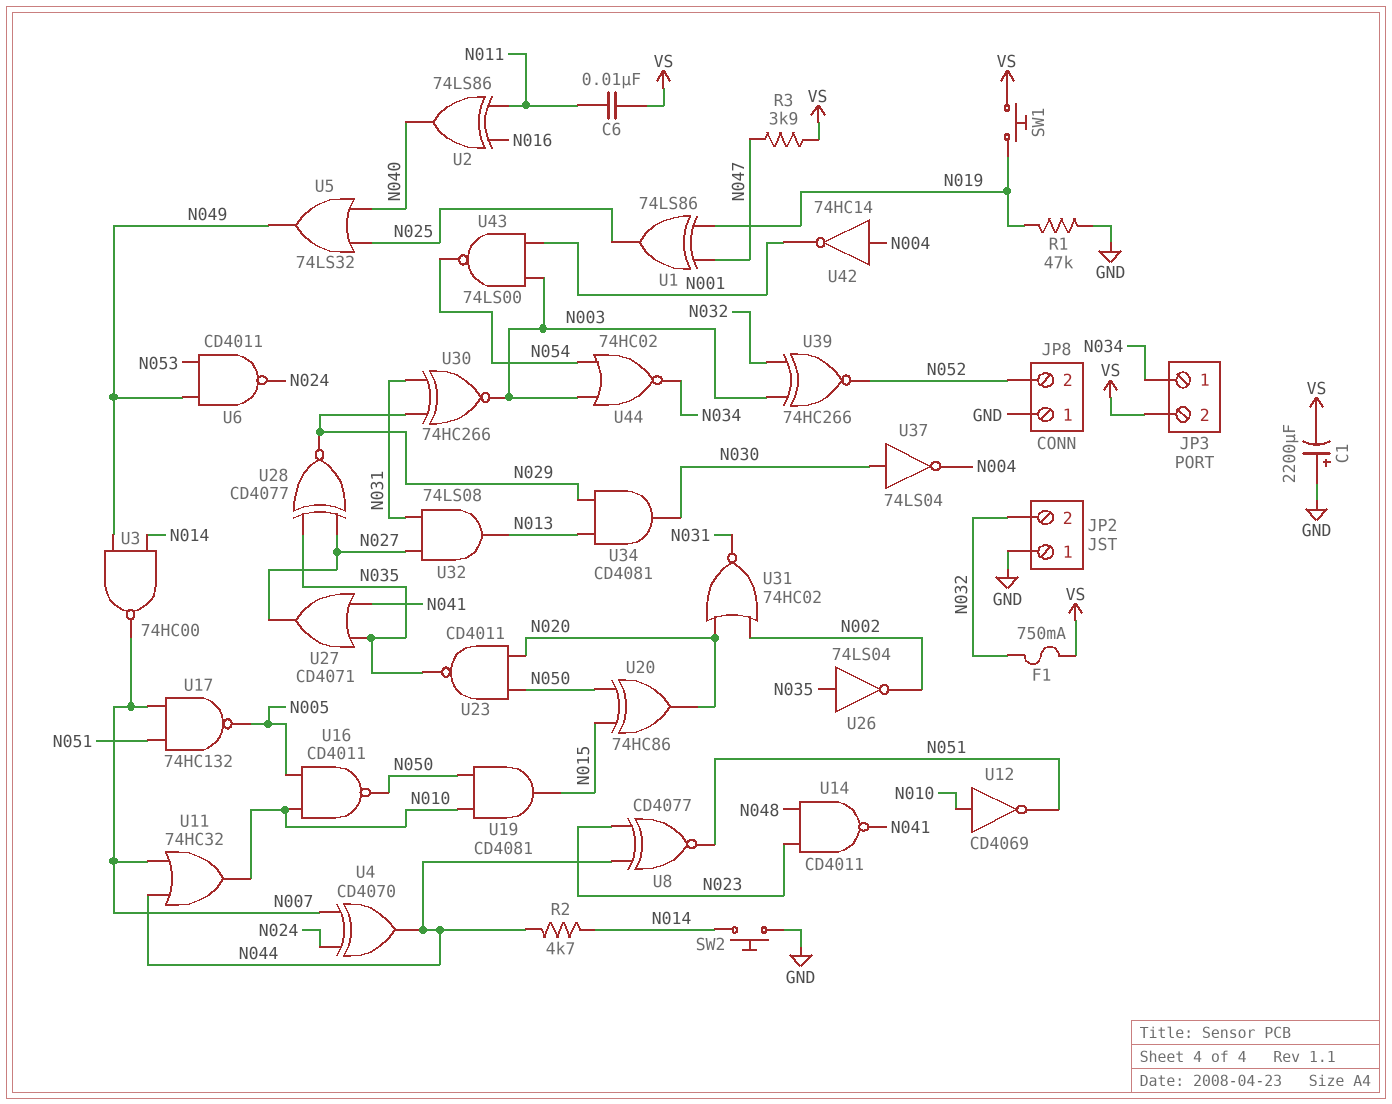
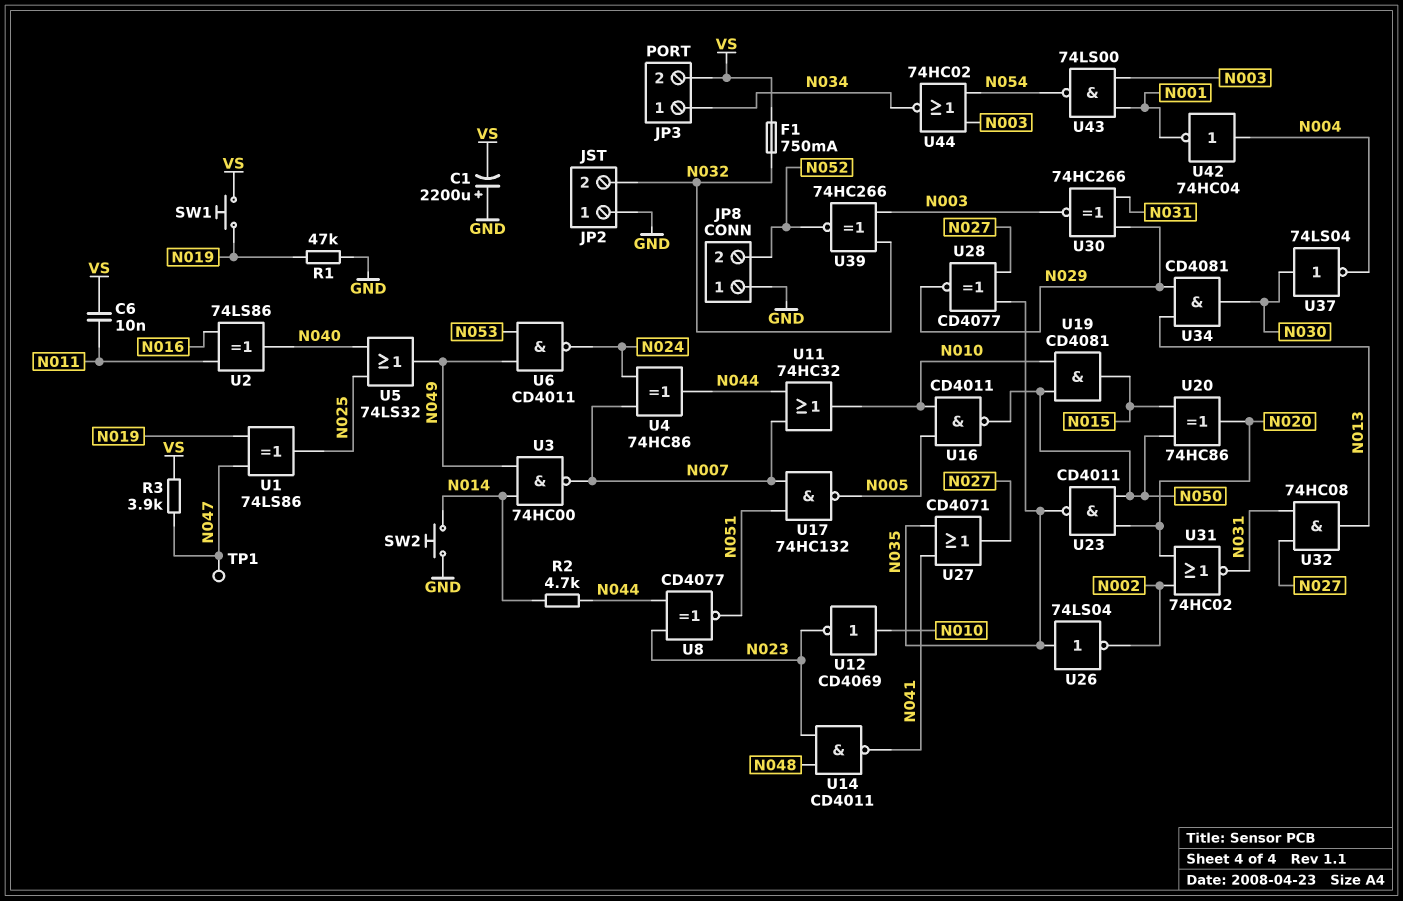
TP1: none -> test point (N047)
U4: XOR CD4070 (in N007, in N024, out N044) -> XOR 74HC86 (in N007, in N024, out N044)
U12: NOT CD4069 (in N010, out N051) -> NOT CD4069 (in N010, out N023)
U32: AND 74LS08 (in N027, in N031, out N013) -> AND 74HC08 (in N027, in N031, out N013)
U42: NOT 74HC14 (in N004, out N001) -> NOT 74HC04 (in N004, out N001)

